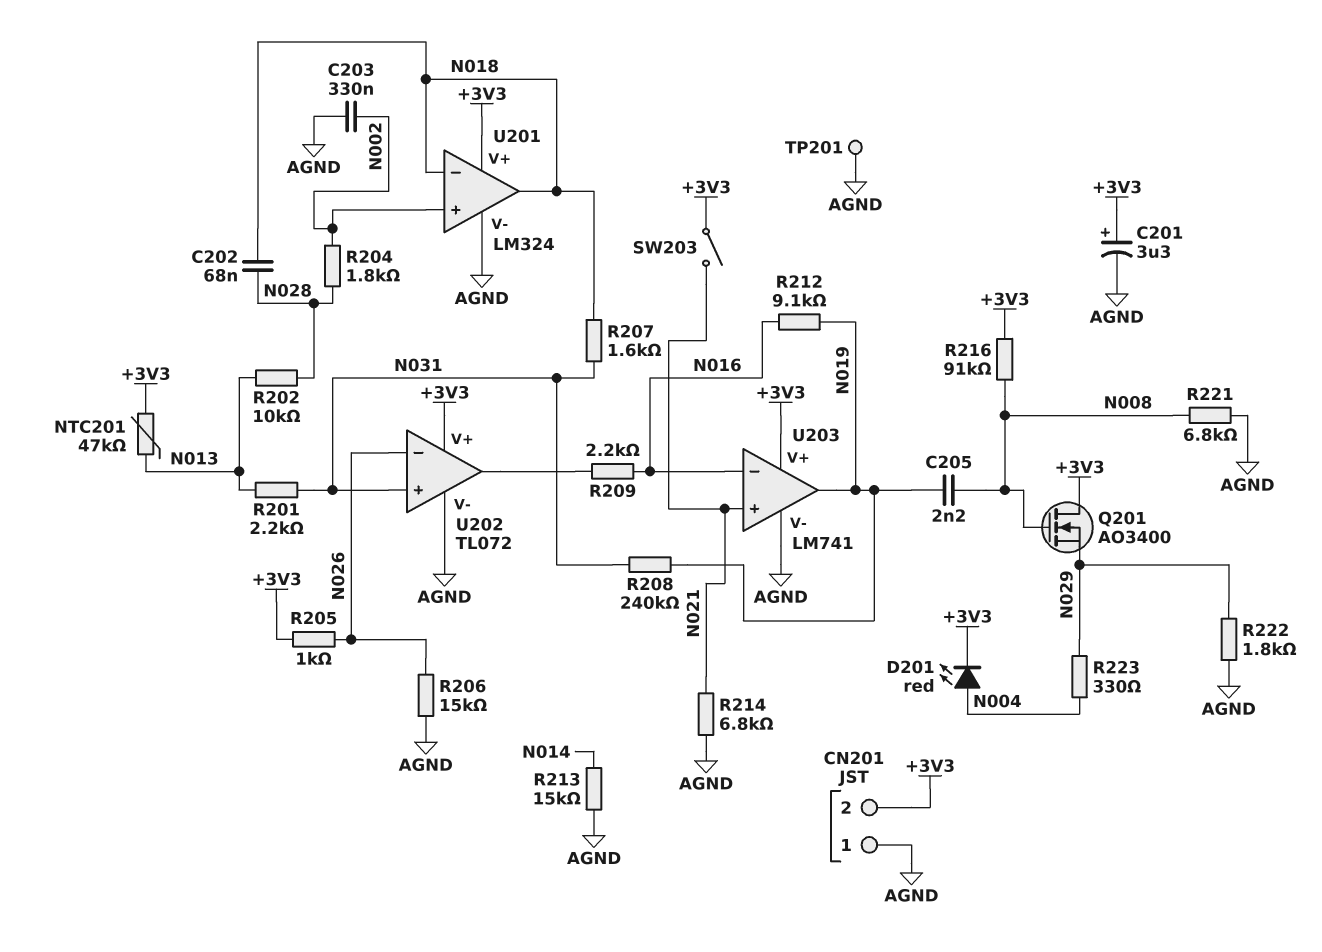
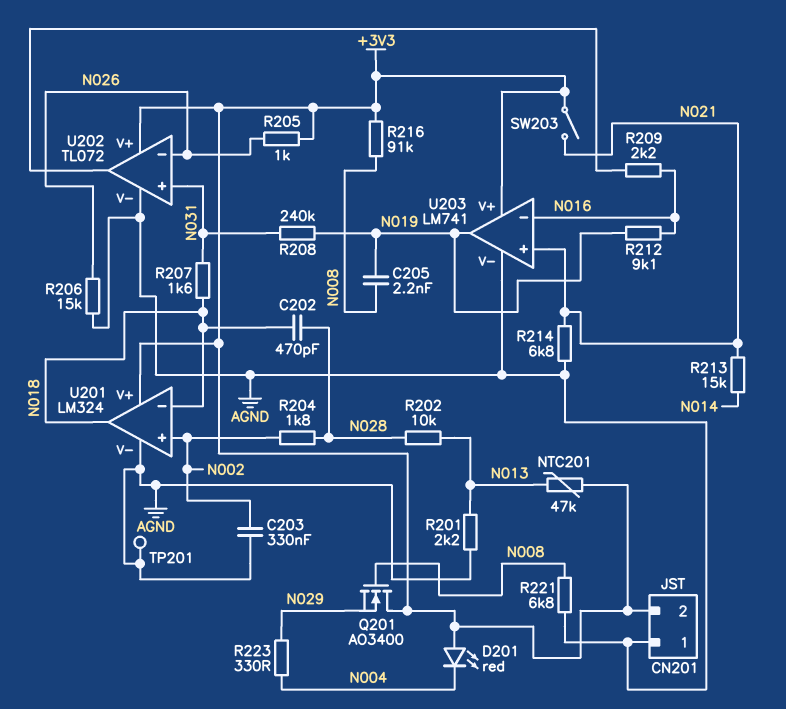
C201: 3.3uF (plus +3V3, minus AGND) -> none
C202: 68nF (N018, N028) -> 470pF (N018, N028)
D201: LED red (A N004, K +3V3) -> LED red (A +3V3, K N004)
R201: 2.2k (N013, N031) -> 2.2k (AGND, N013)
R213: 15k (AGND, N014) -> 15k (N014, N021)
R222: 1.8k (AGND, N029) -> none

